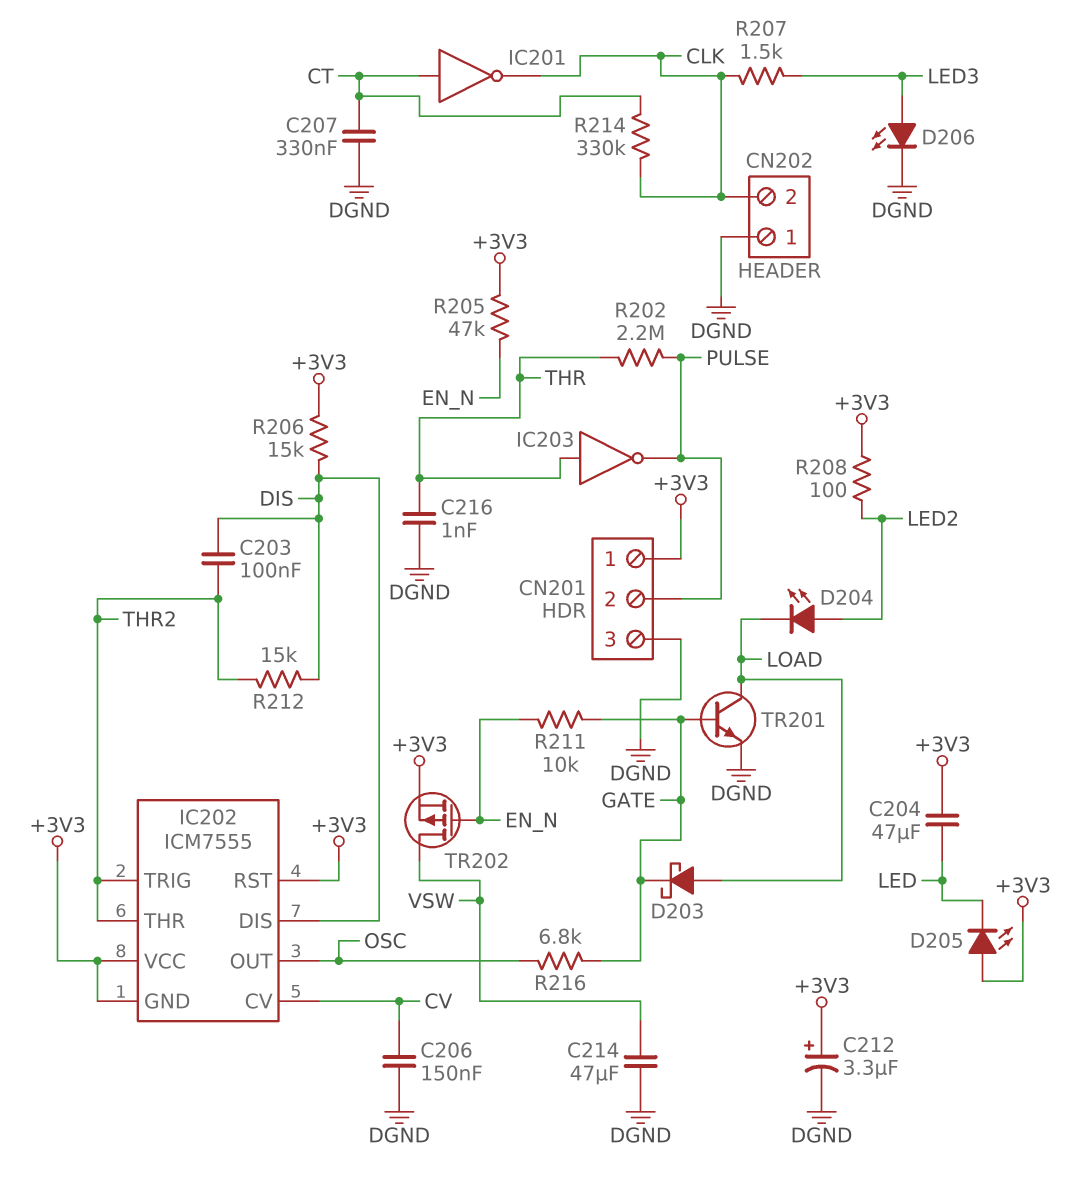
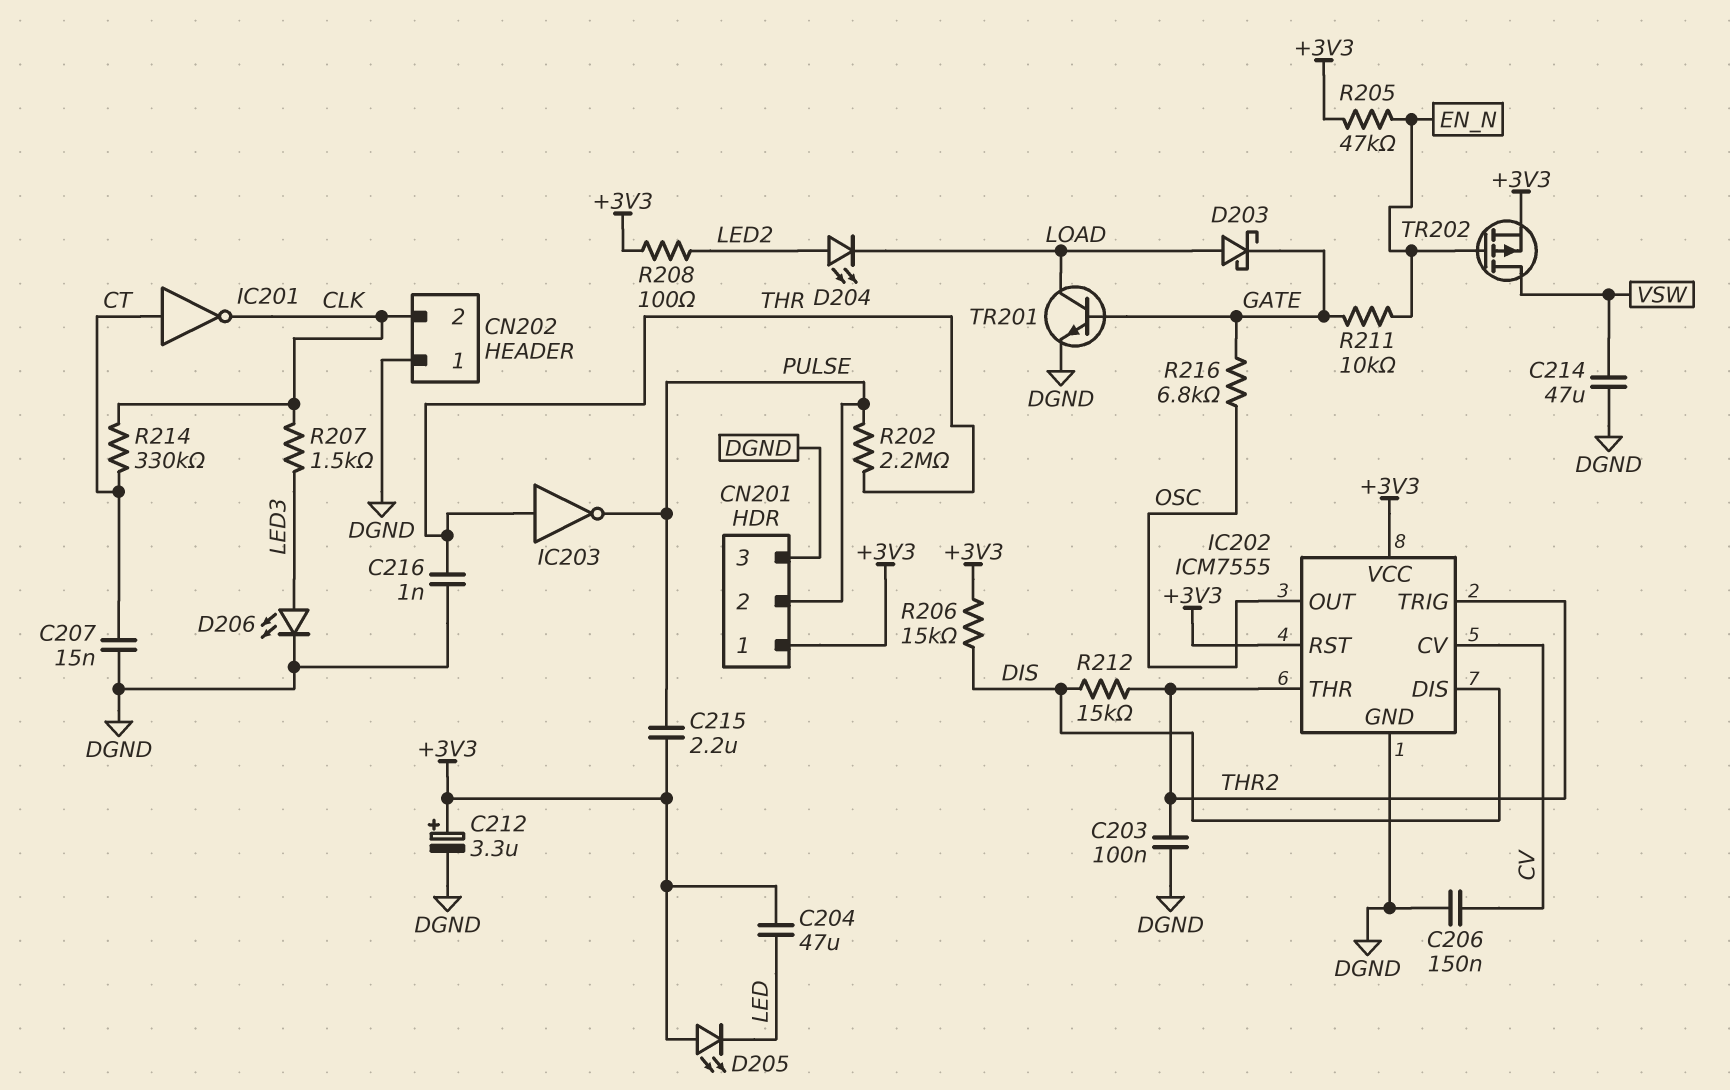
C203: 100nF (DIS, THR2) -> 100nF (DGND, THR2)
C207: 330nF (CT, DGND) -> 15nF (CT, DGND)
C215: none -> 2.2uF (+3V3, PULSE)
IC202 pin GND: +3V3 -> DGND

